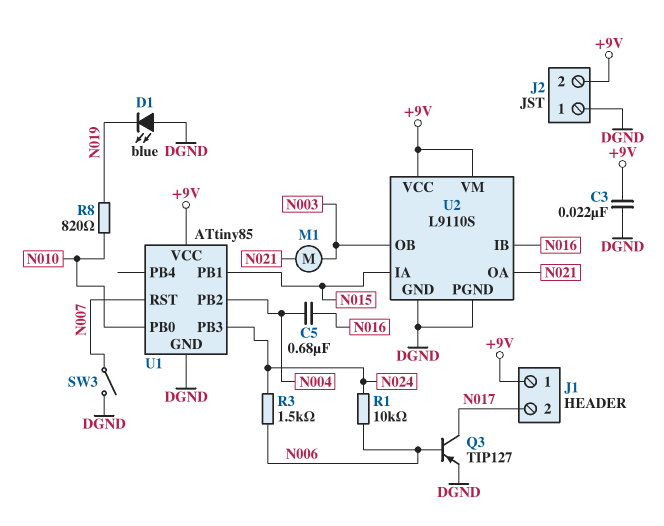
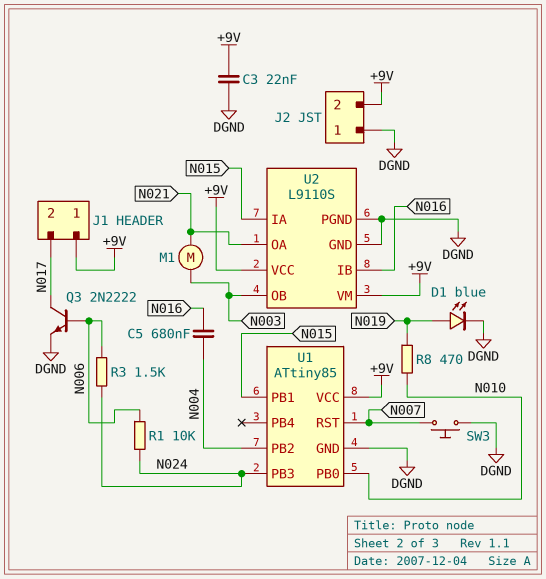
D1: LED blue (A DGND, K N019) -> LED blue (A N019, K DGND)
Q3: PNP TIP127 (B N006, C N017, E DGND) -> NPN 2N2222 (B N006, C N017, E DGND)
R8: 820 (N010, N019) -> 470 (N010, N019)
SW3: switch (DGND, N007) -> button (DGND, N007)

